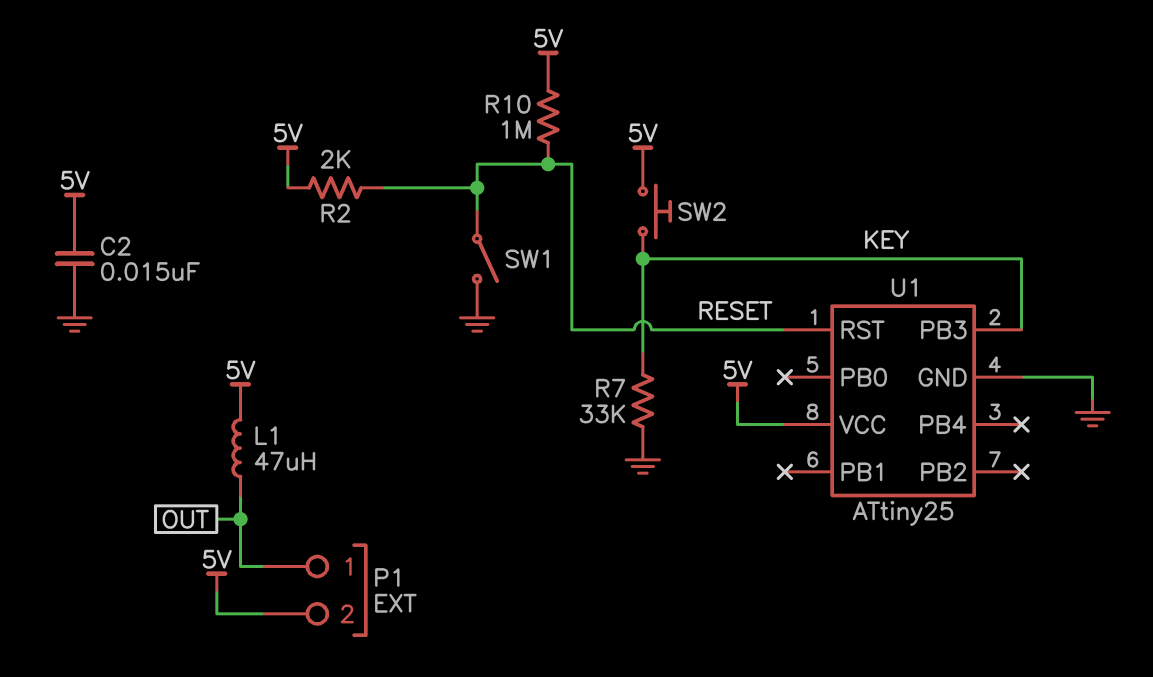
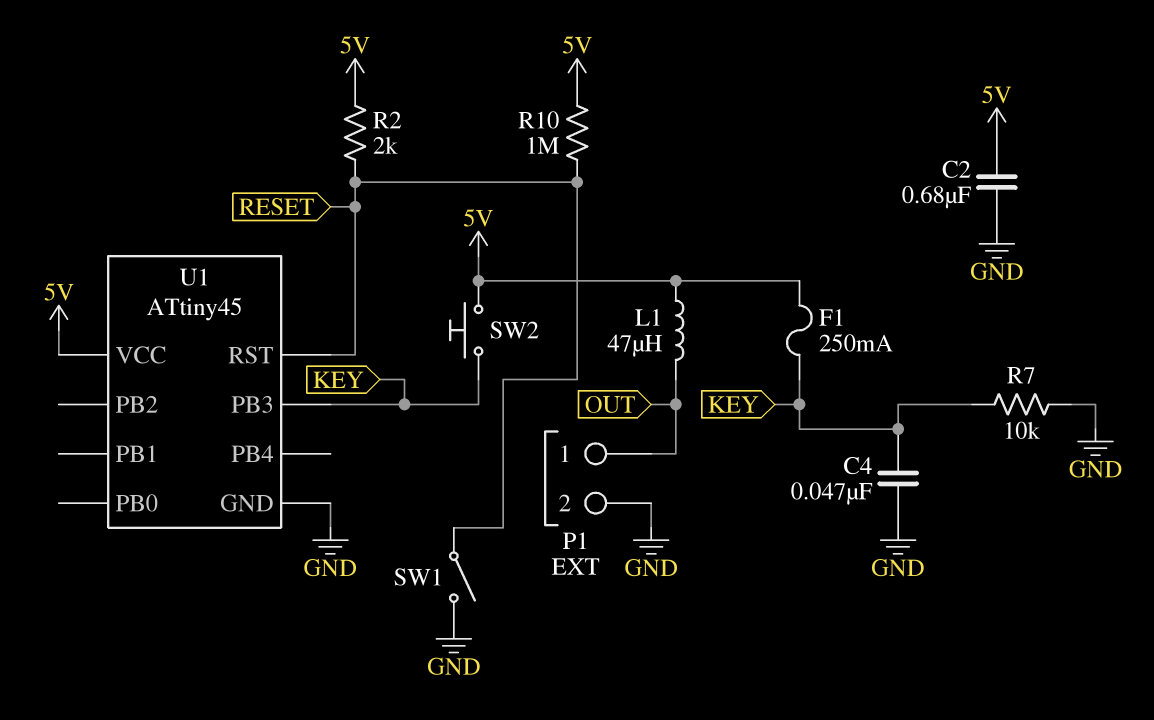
C2: 15nF (5V, GND) -> 680nF (5V, GND)
C4: none -> 47nF (GND, KEY)
F1: none -> 250mA (5V, KEY)
P1 pin 2: 5V -> GND
R7: 33k (GND, KEY) -> 10k (GND, KEY)
U1: ATtiny25 -> ATtiny45

